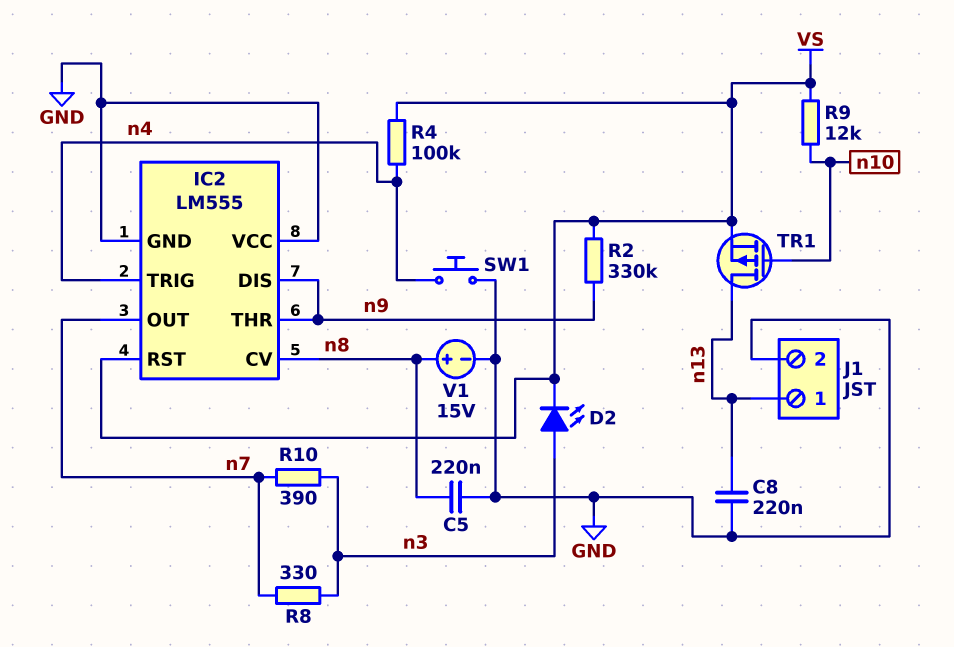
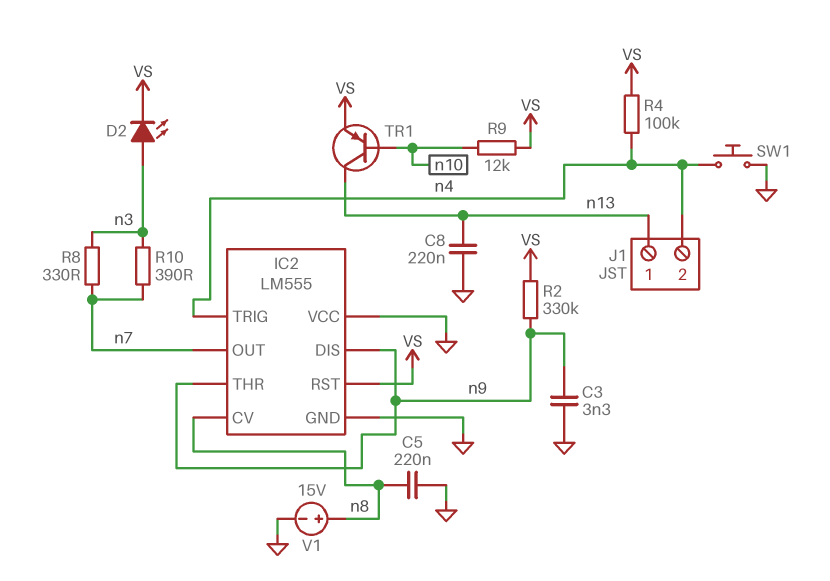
C3: none -> 3.3nF (GND, n9)
J1 pin 2: GND -> n4
TR1: PMOS (G n10, D n13, S VS) -> PNP (B n10, C n13, E VS)

